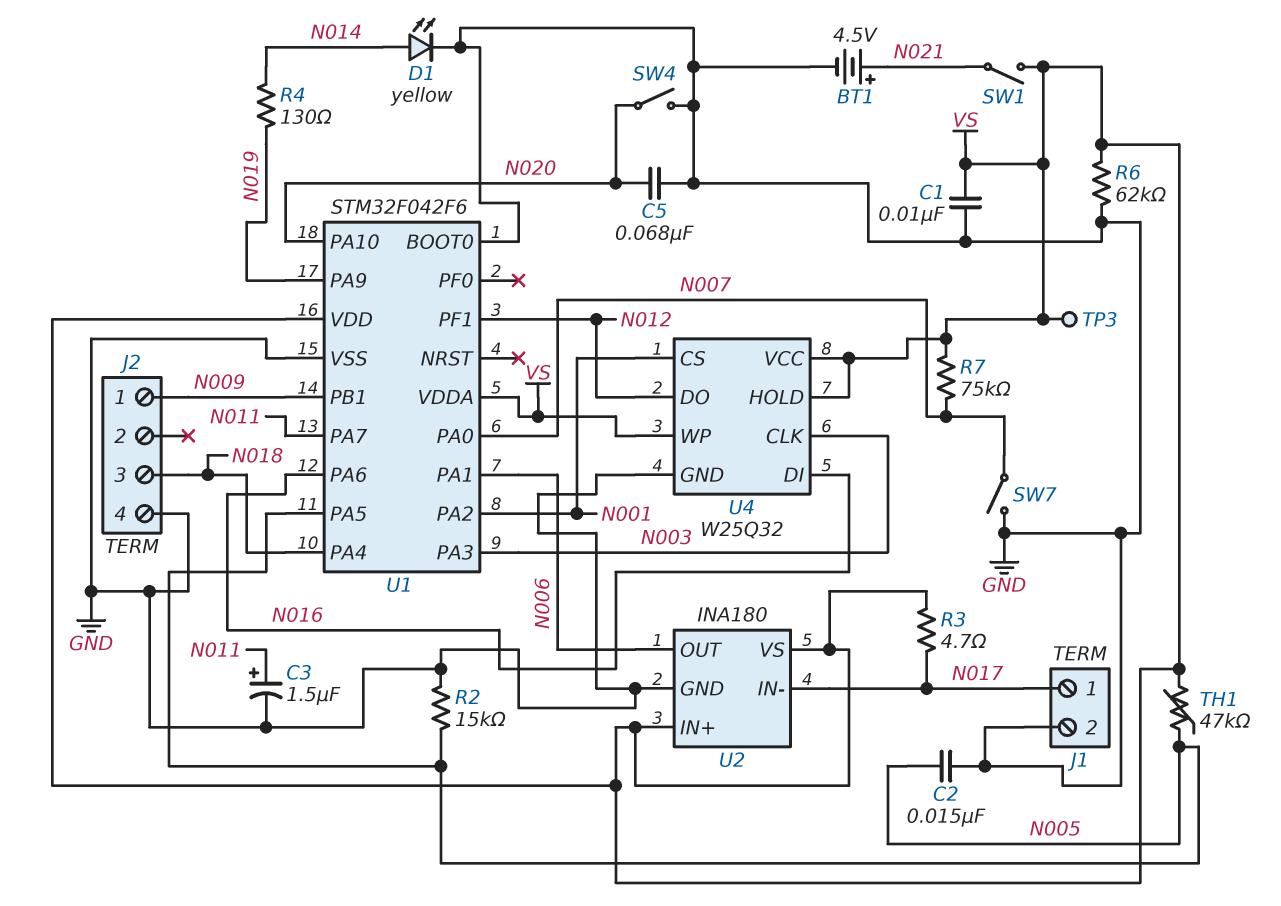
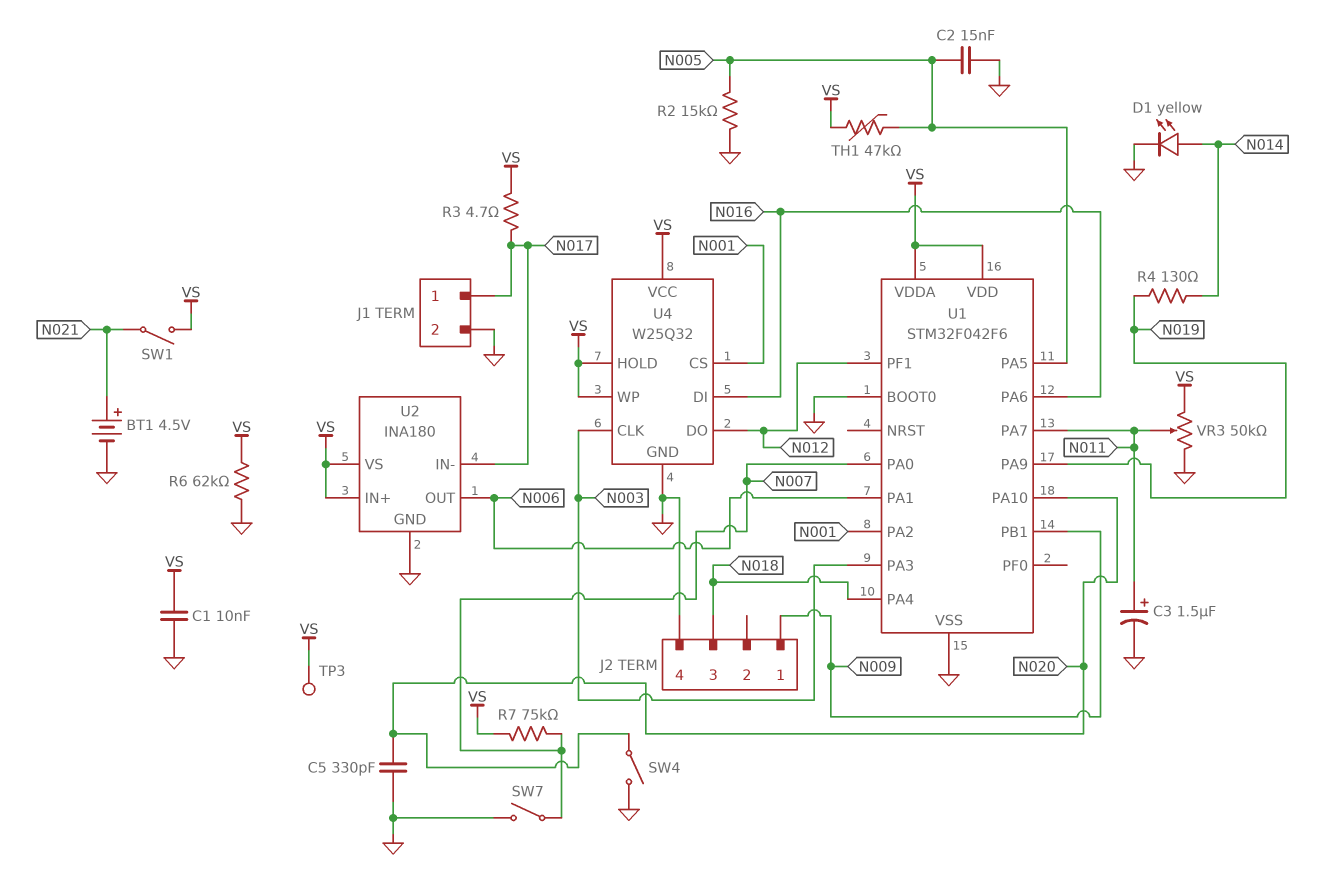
C5: 68nF (GND, N020) -> 330pF (GND, N020)
VR3: none -> 50k (GND, VS, wiper N011)

